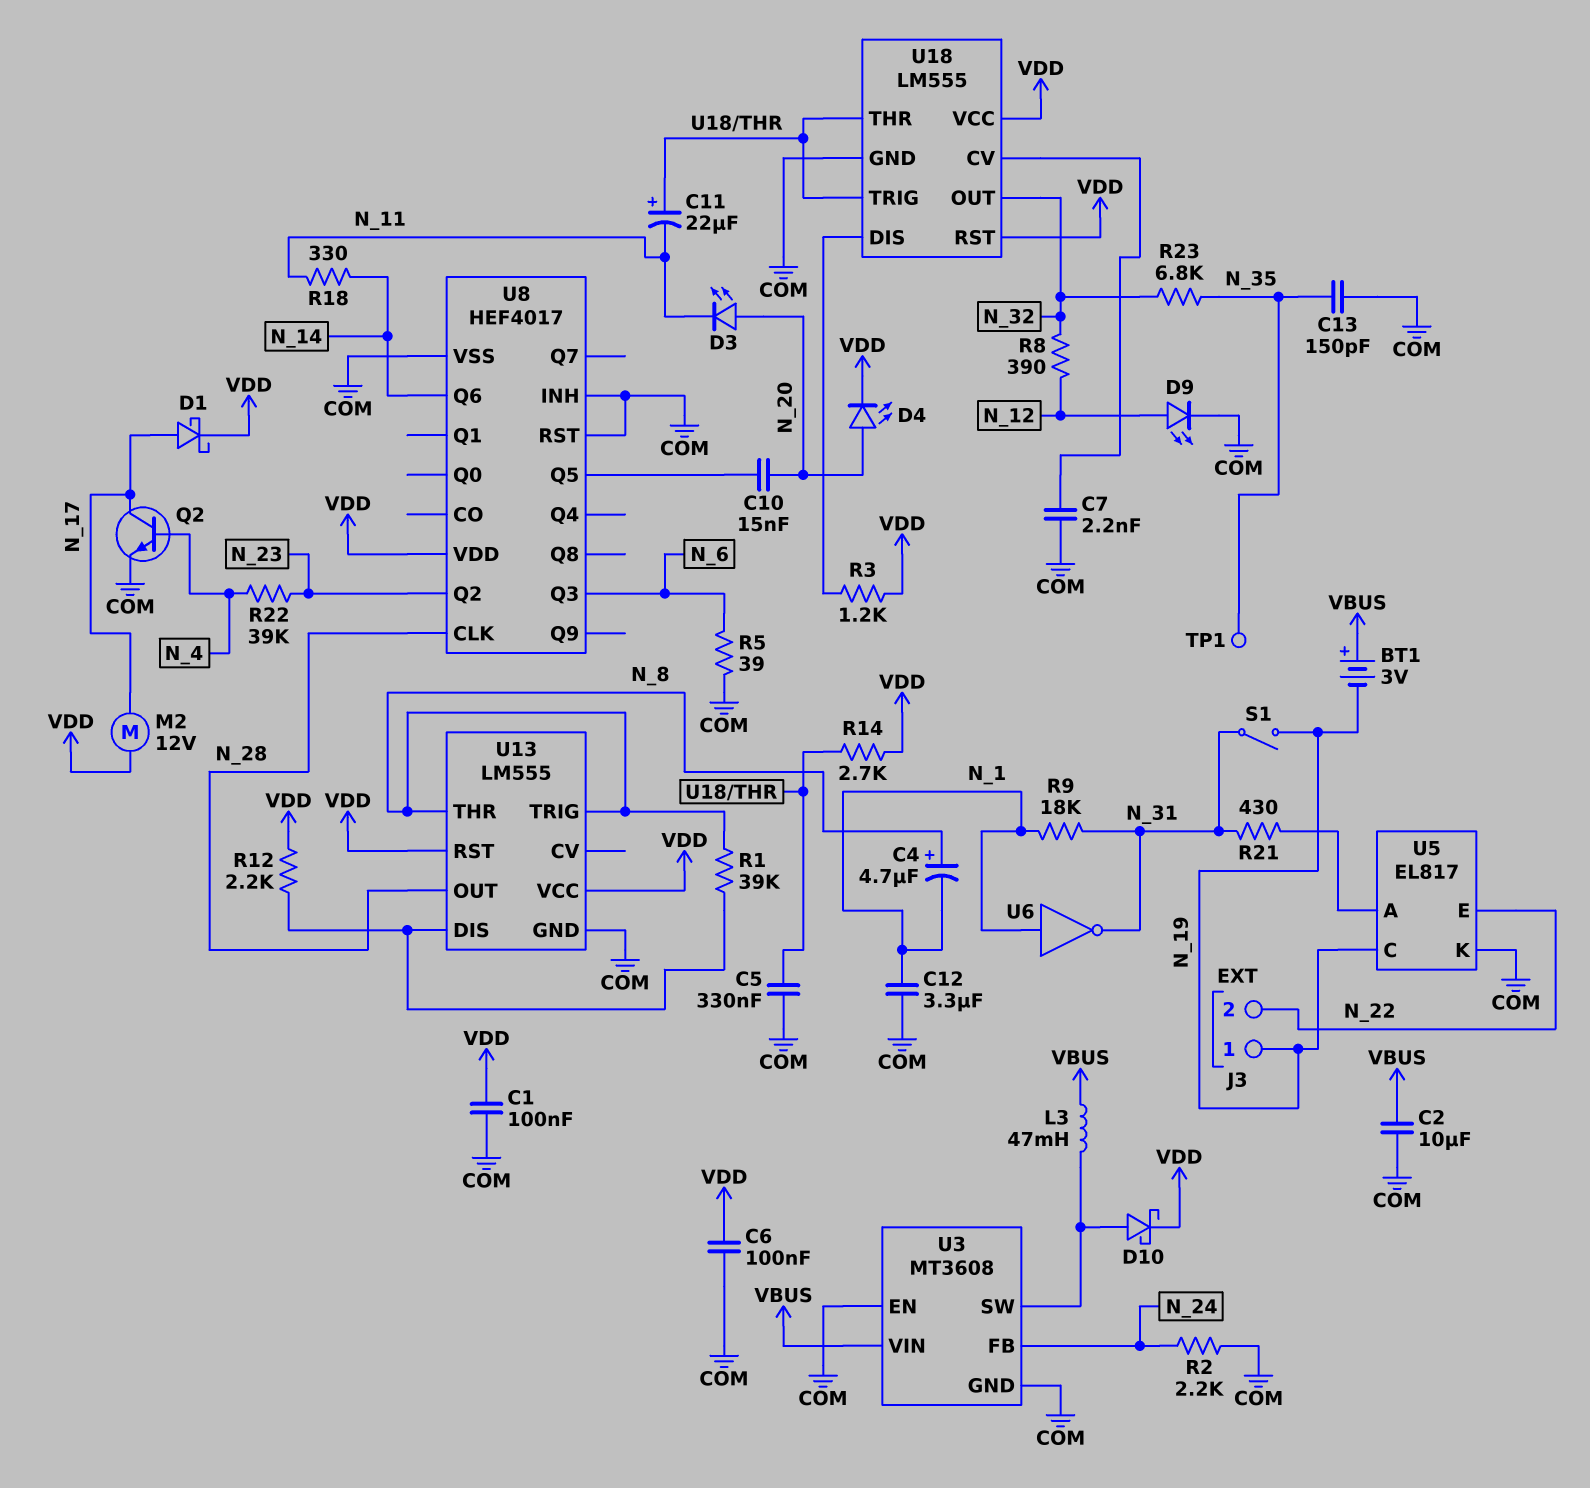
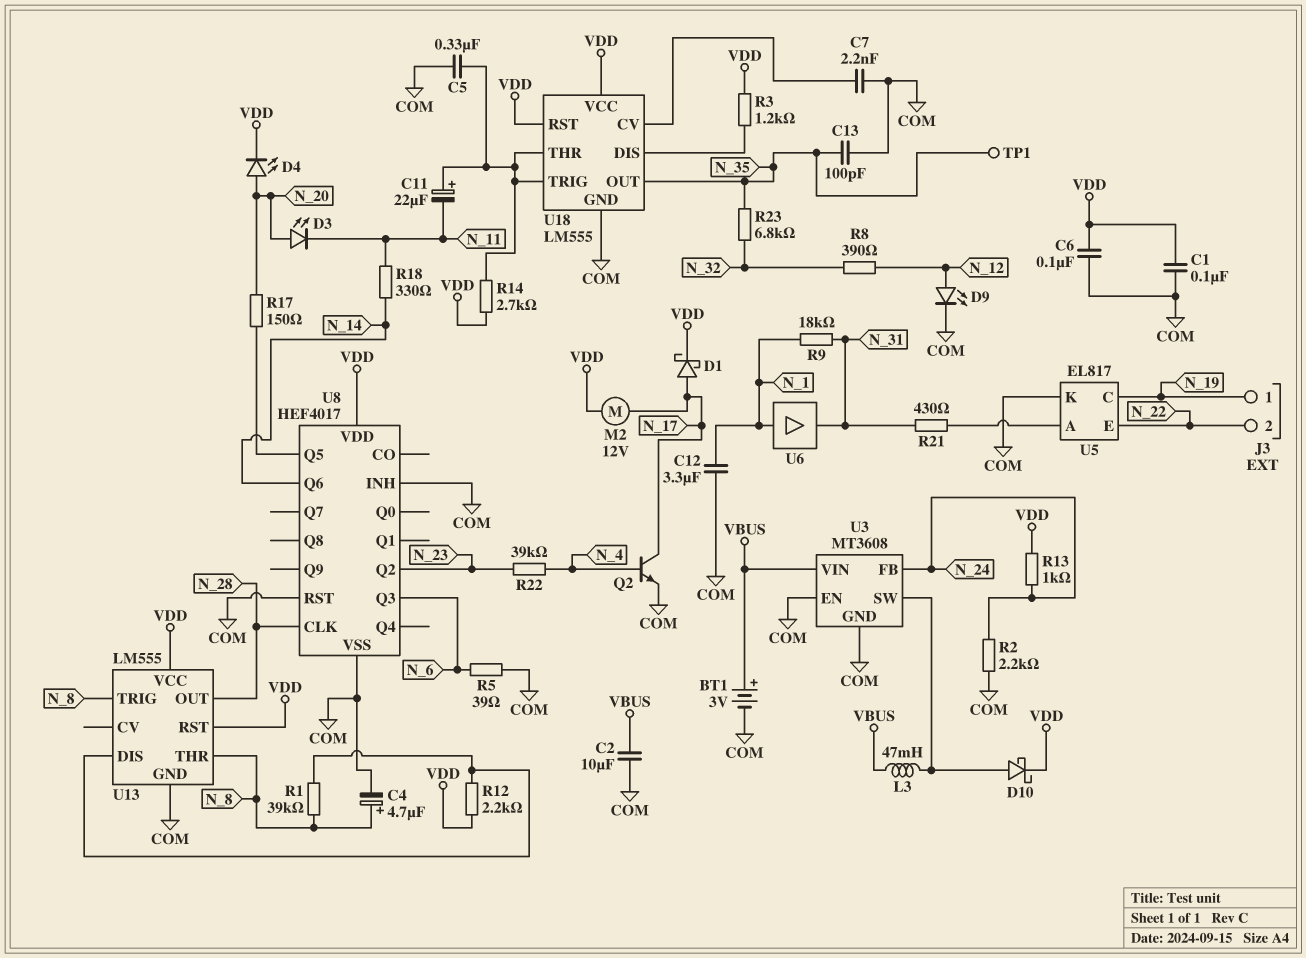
BT1: 3V (plus VBUS, minus N_19) -> 3V (plus VBUS, minus COM)
C4: 4.7uF (plus N_8, minus N_1) -> 4.7uF (plus N_8, minus COM)
C10: 15nF (N_20, U8/Q5) -> none
C13: 150pF (COM, N_35) -> 100pF (COM, N_35)
R13: none -> 1k (N_24, VDD)
R17: none -> 150 (N_20, U8/Q5)
S1: switch (N_19, N_31) -> none
U6: NOT (in N_1, out N_31) -> buffer (in N_1, out N_31)
U18 pin OUT: N_32 -> N_35

